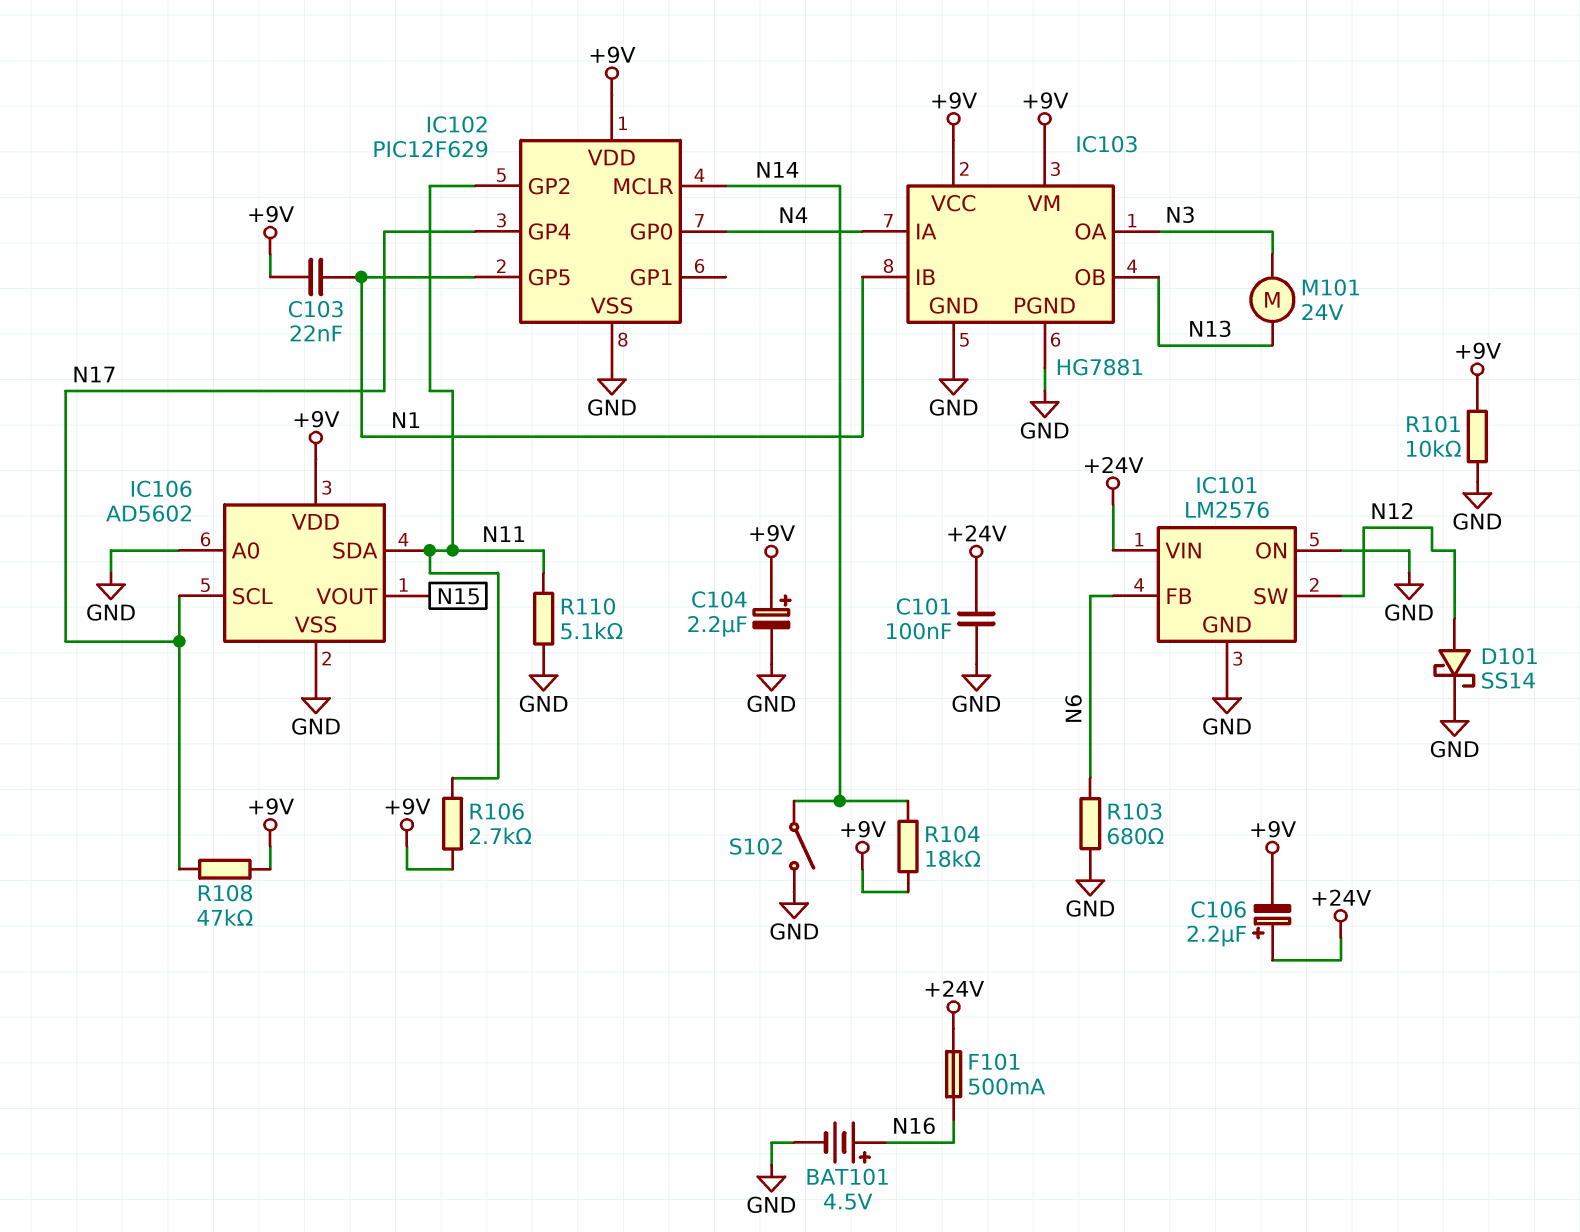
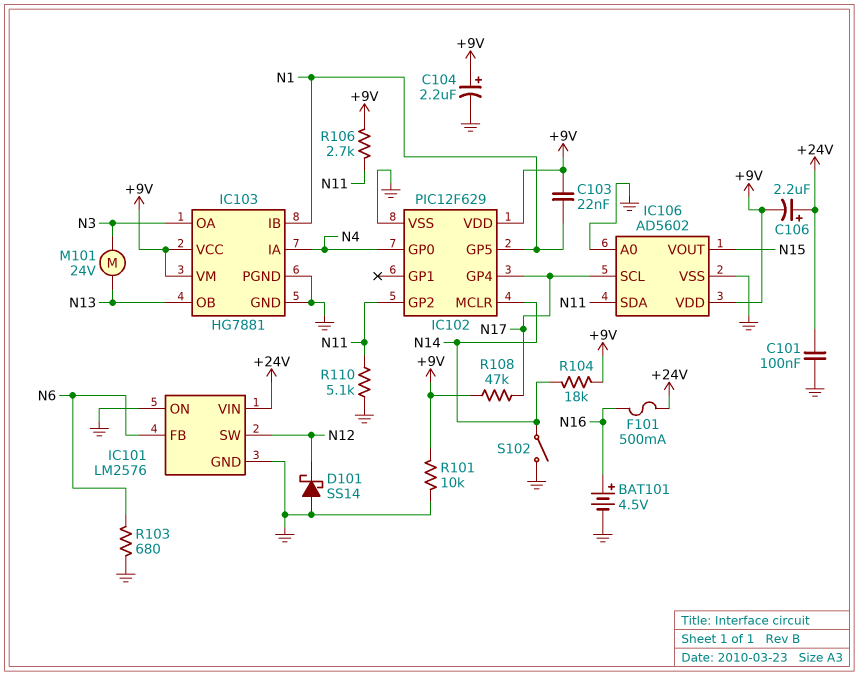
D101: schottky SS14 (A N12, K GND) -> schottky SS14 (A GND, K N12)

